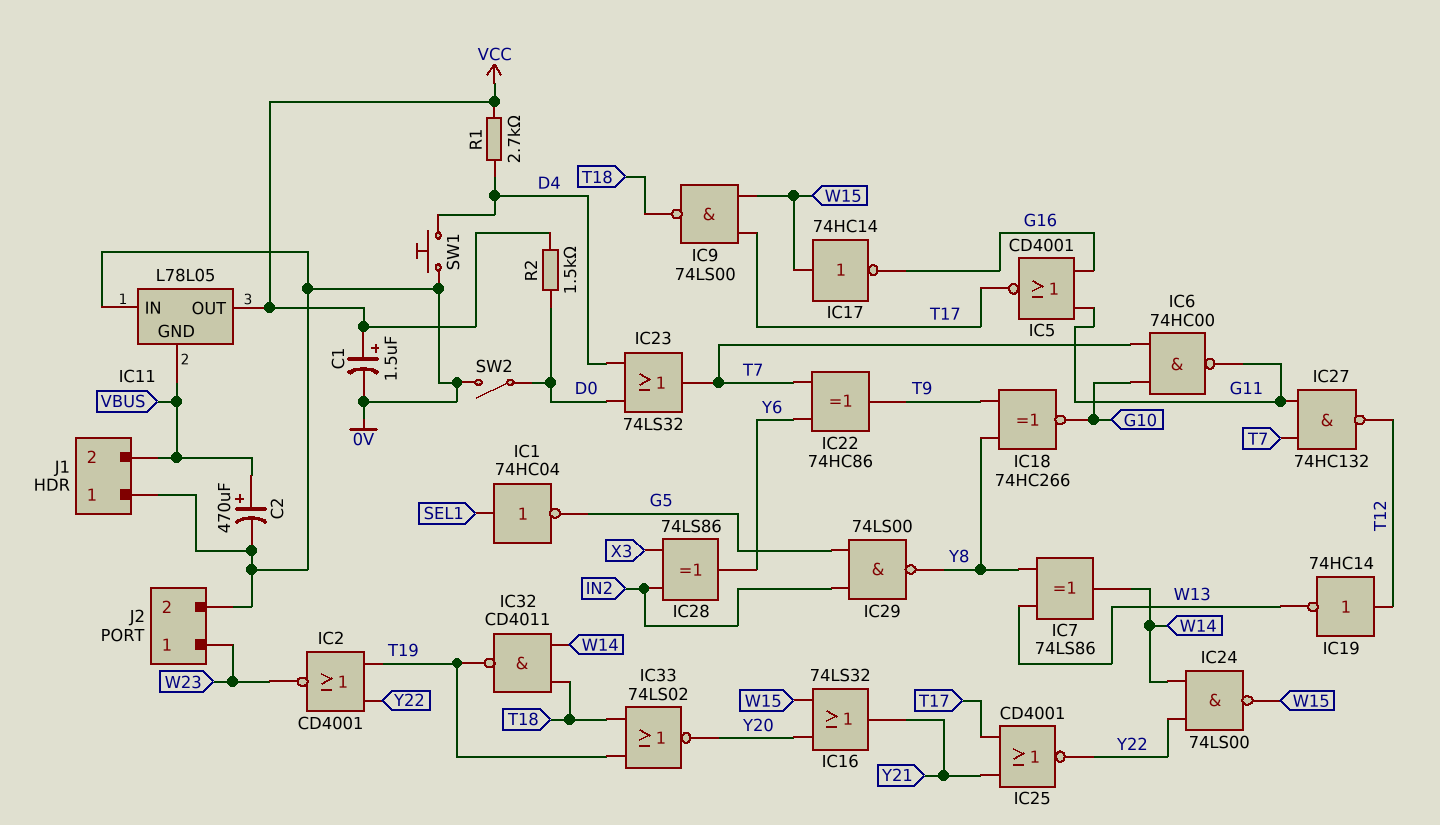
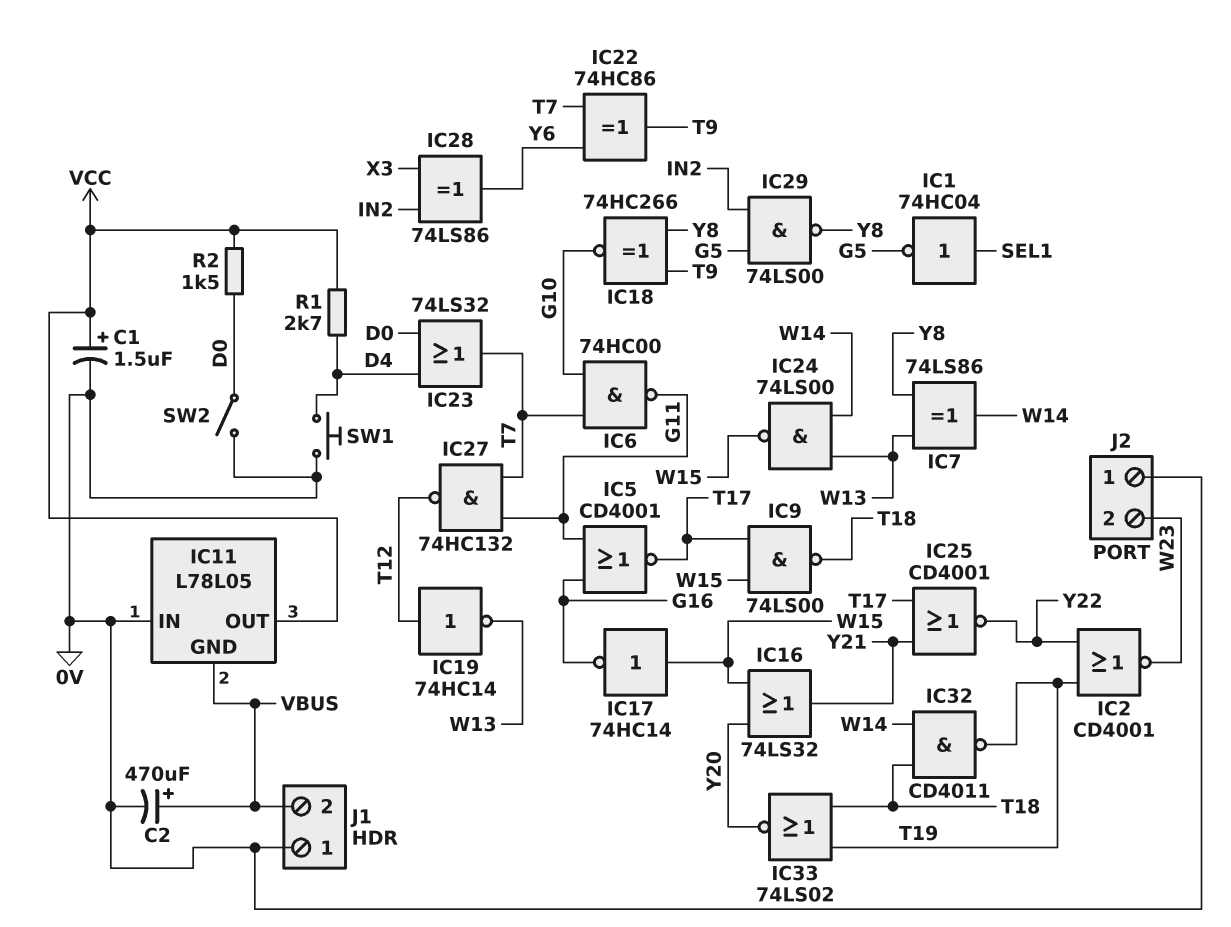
IC24: NAND 74LS00 (in W14, in Y22, out W15) -> NAND 74LS00 (in W13, in W14, out W15)
J2 pin 1: W23 -> 0V
J2 pin 2: 0V -> W23

